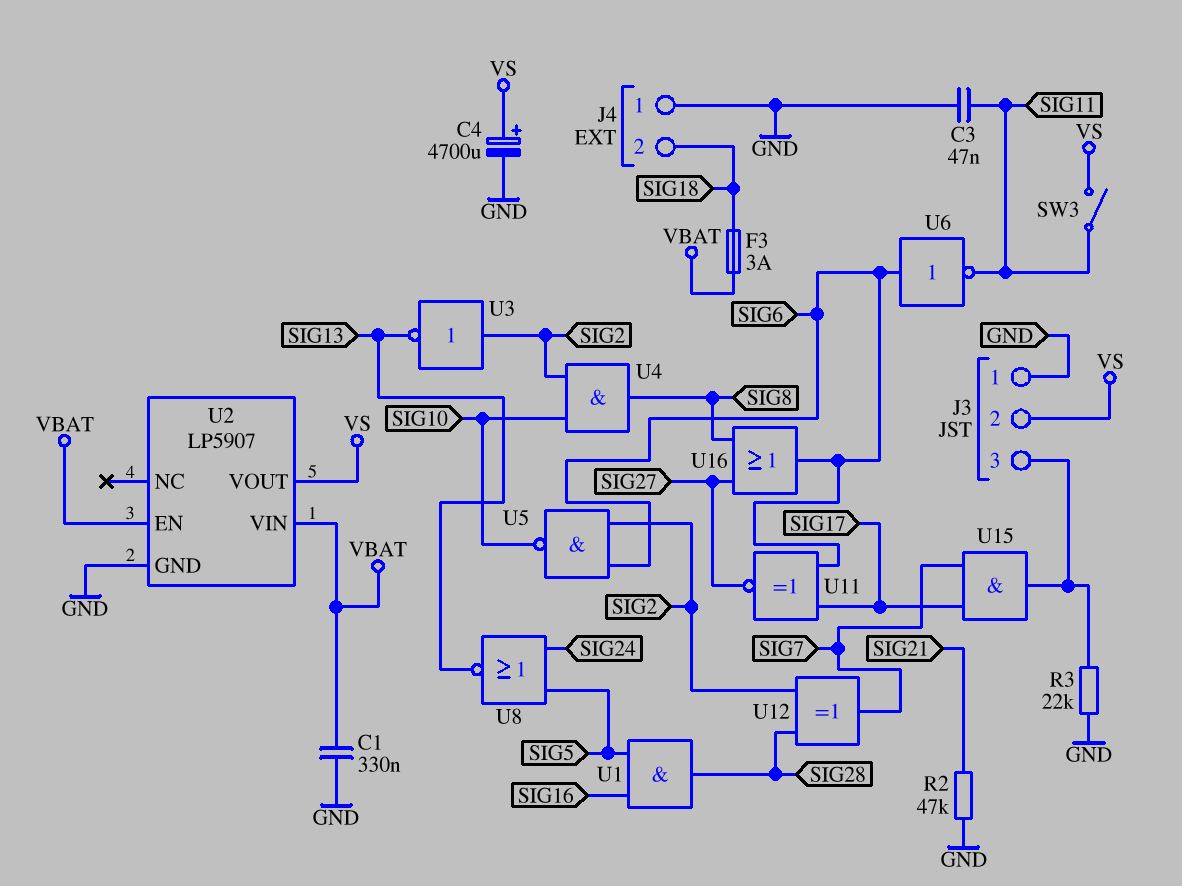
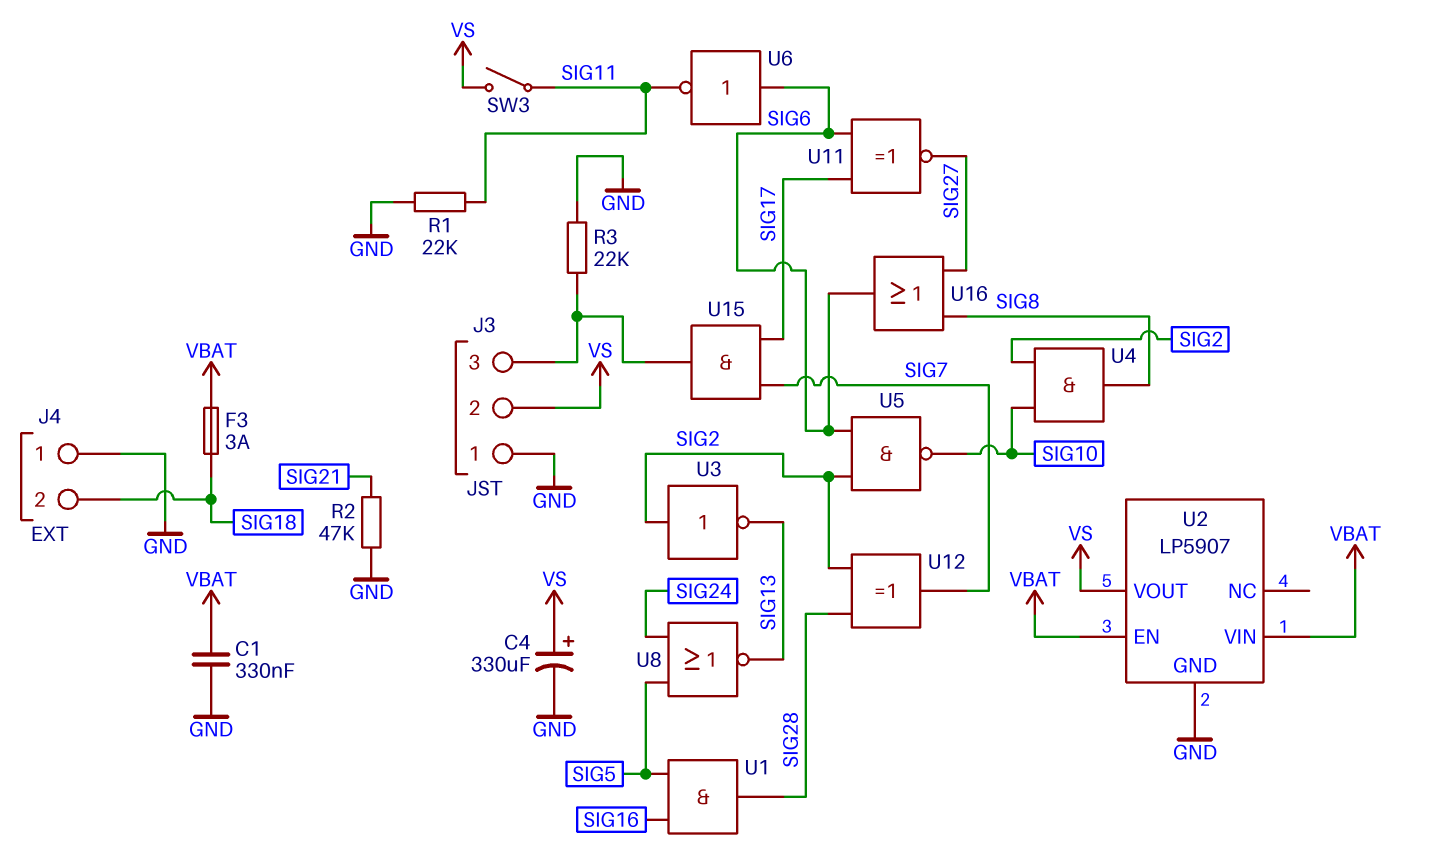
C3: 47nF (GND, SIG11) -> none
C4: 4700uF (plus VS, minus GND) -> 330uF (plus VS, minus GND)
R1: none -> 22k (GND, SIG11)

